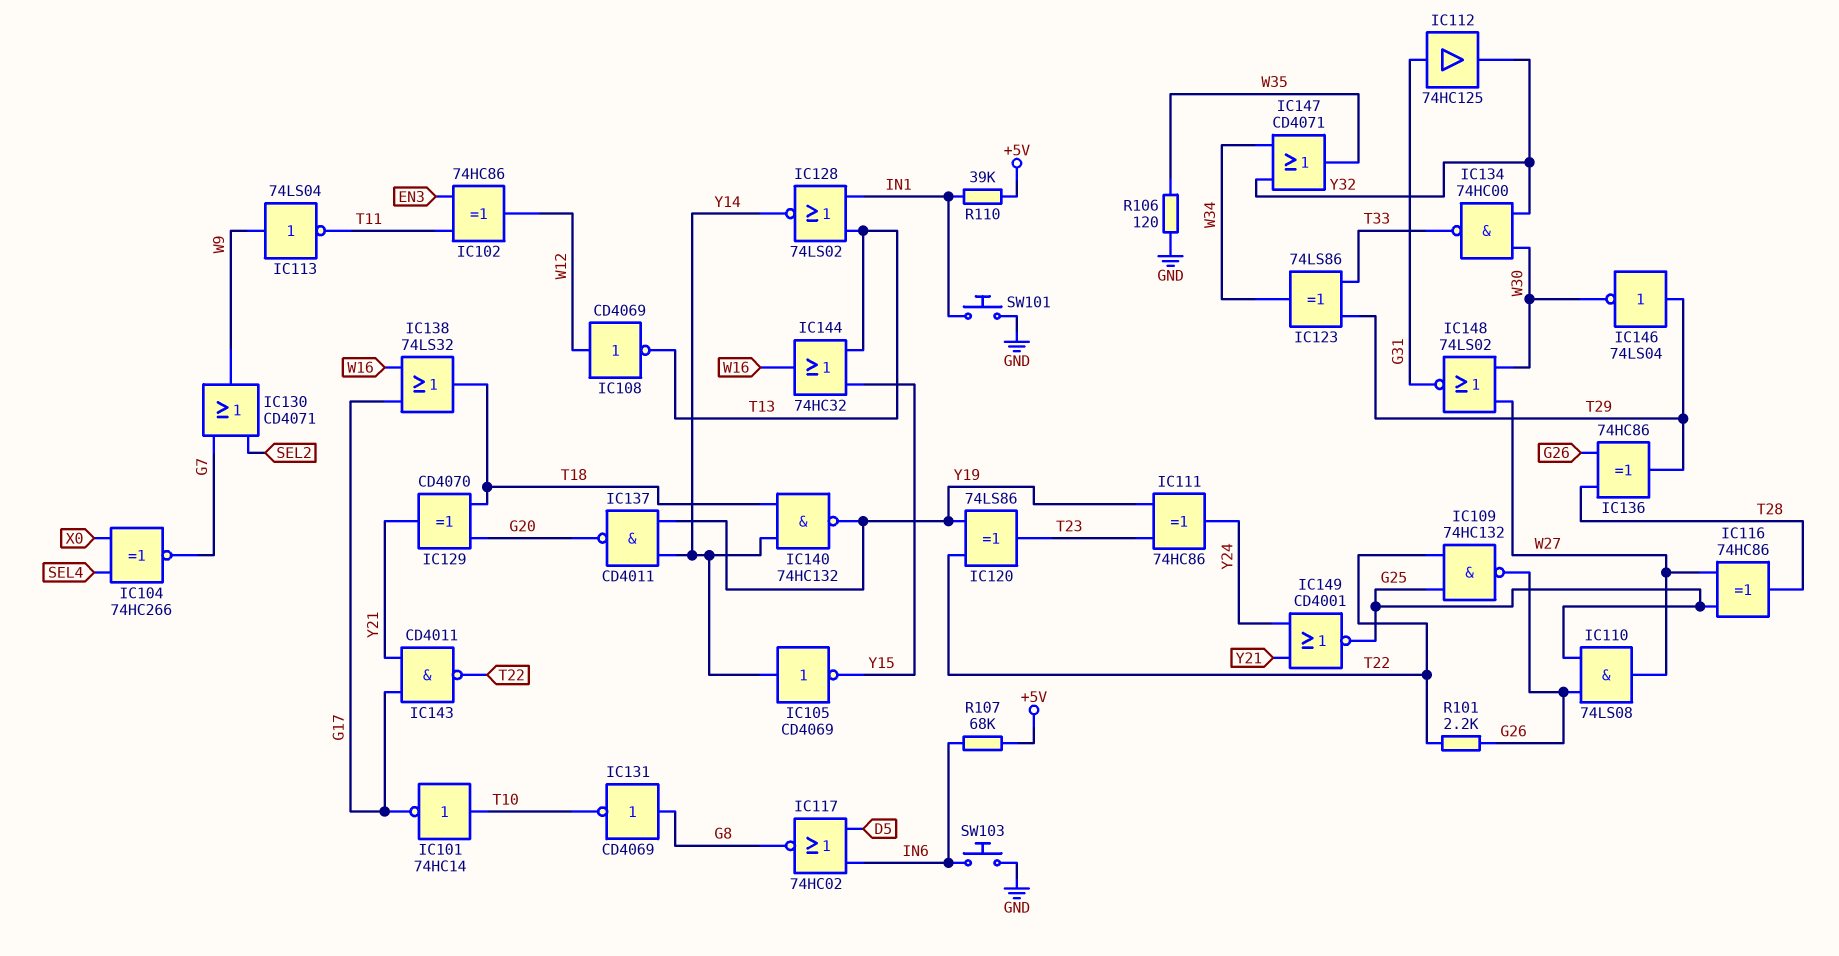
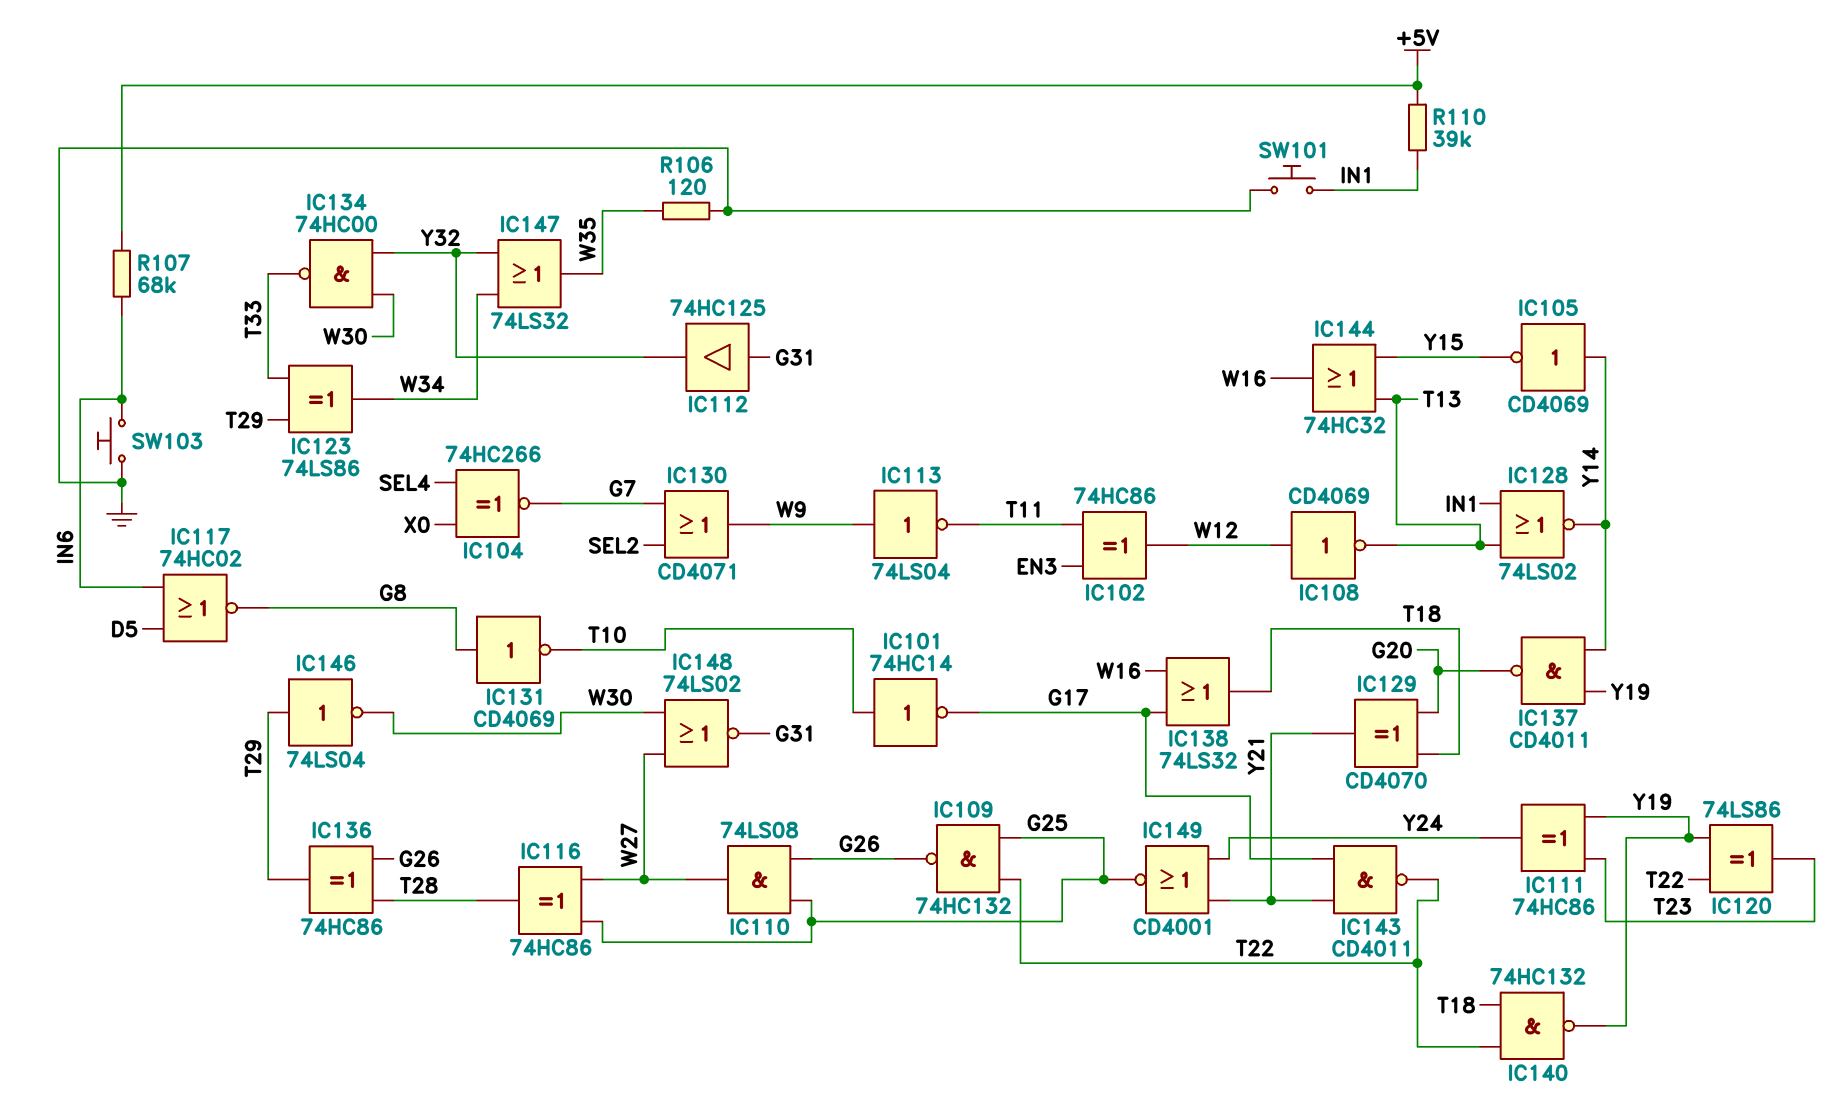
IC140: NAND 74HC132 (in T18, in Y14, out Y19) -> NAND 74HC132 (in T18, in T22, out Y19)
IC147: OR CD4071 (in W34, in Y32, out W35) -> OR 74LS32 (in W34, in Y32, out W35)
R101: 2.2k (G26, T22) -> none

